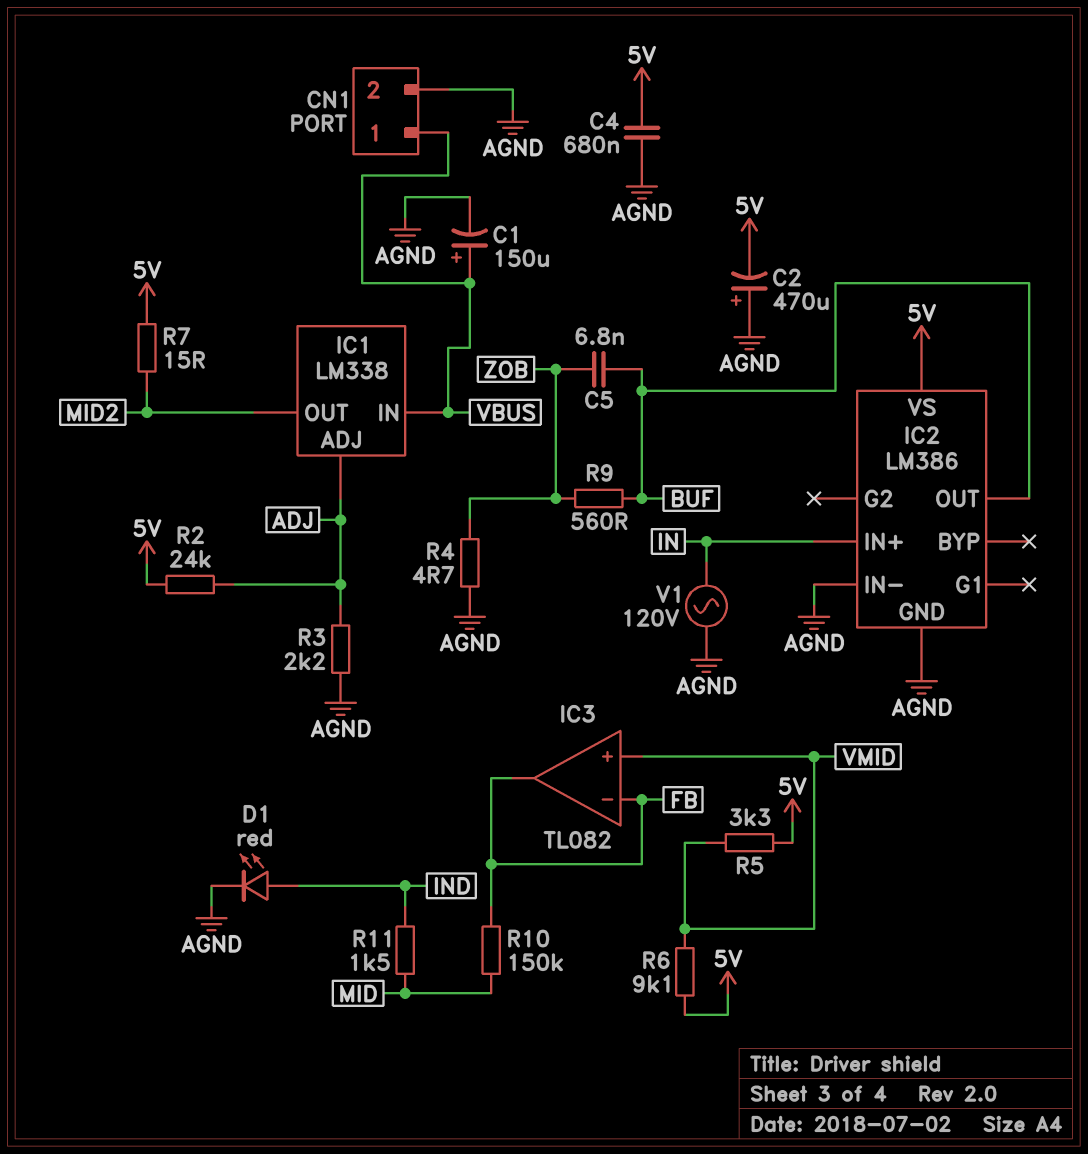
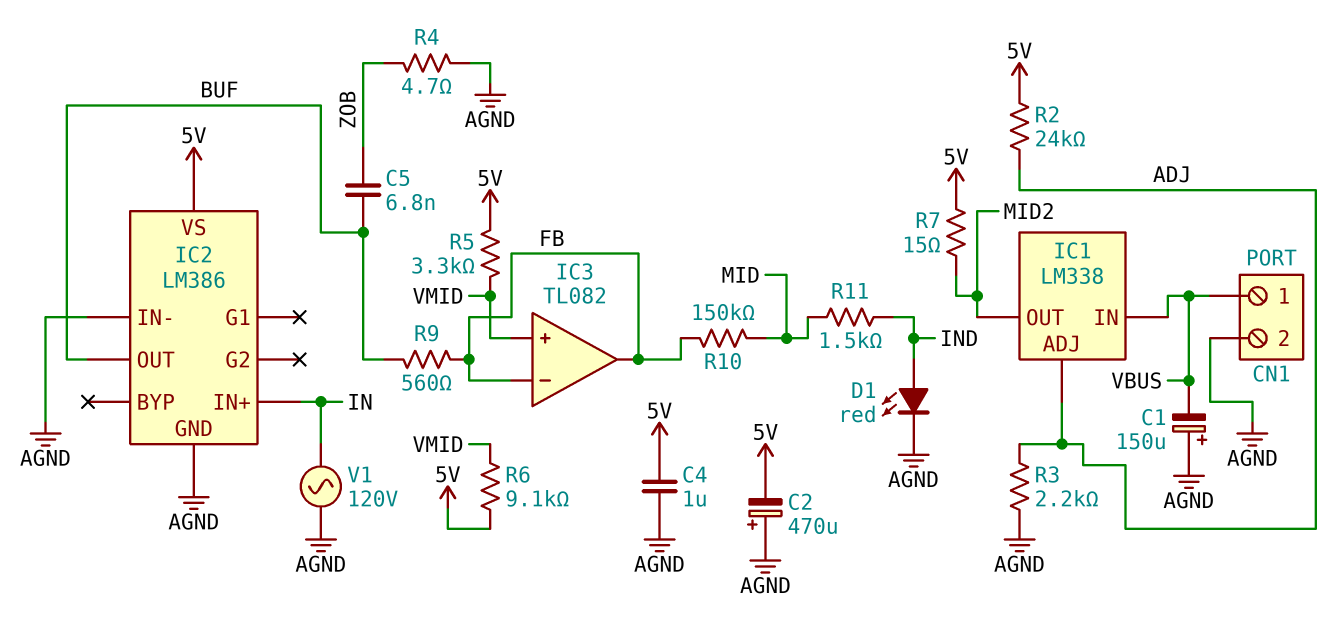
C1: 150uF (plus VBUS, minus AGND) -> 150uF (plus AGND, minus VBUS)
C4: 680nF (5V, AGND) -> 1uF (5V, AGND)
R9: 560 (BUF, ZOB) -> 560 (BUF, FB)

